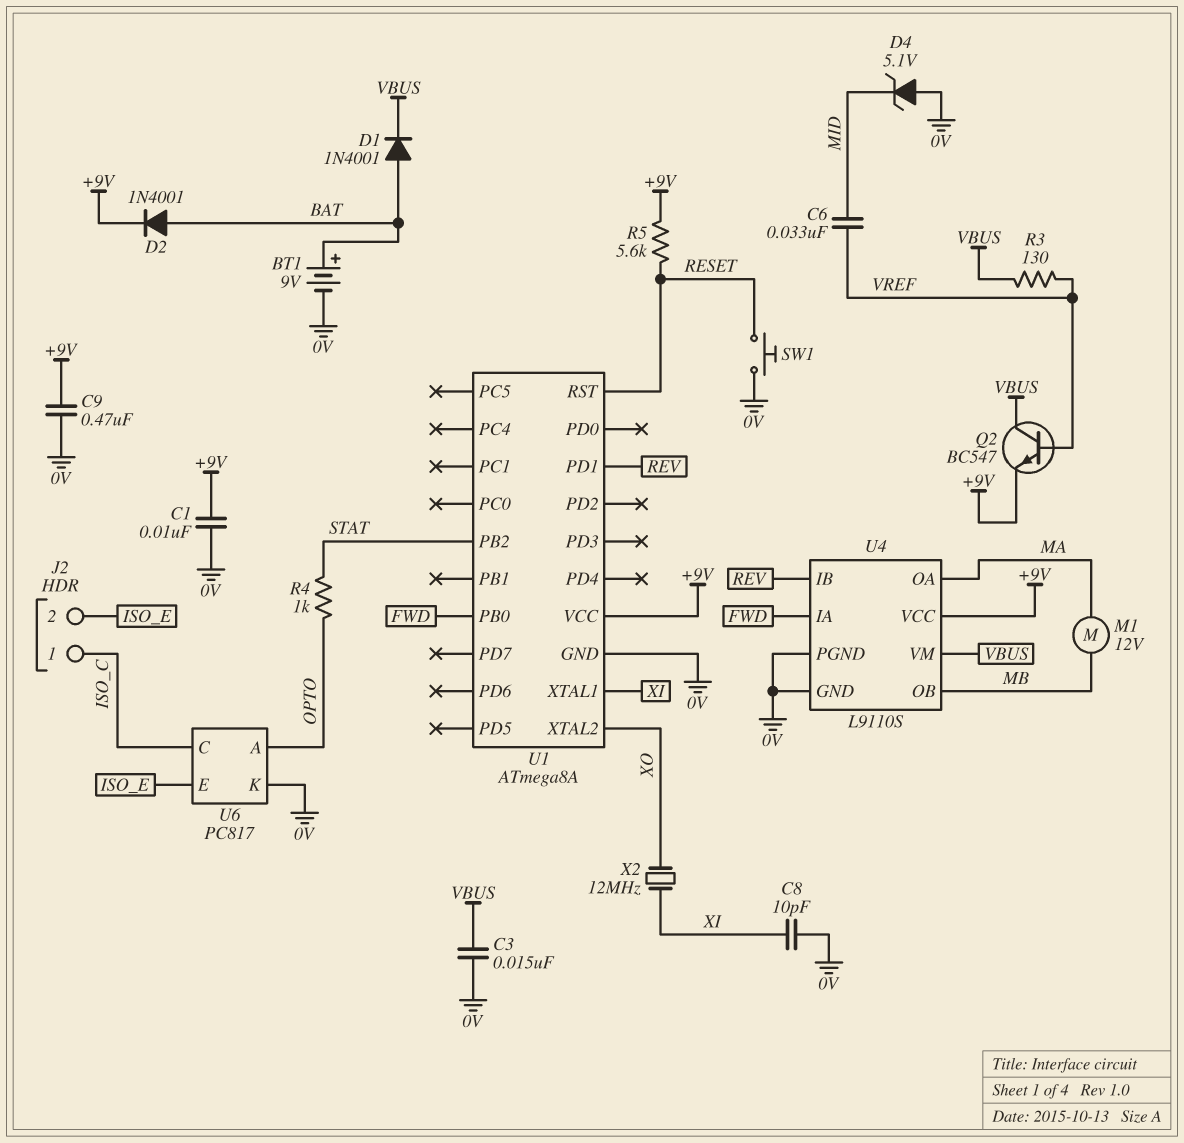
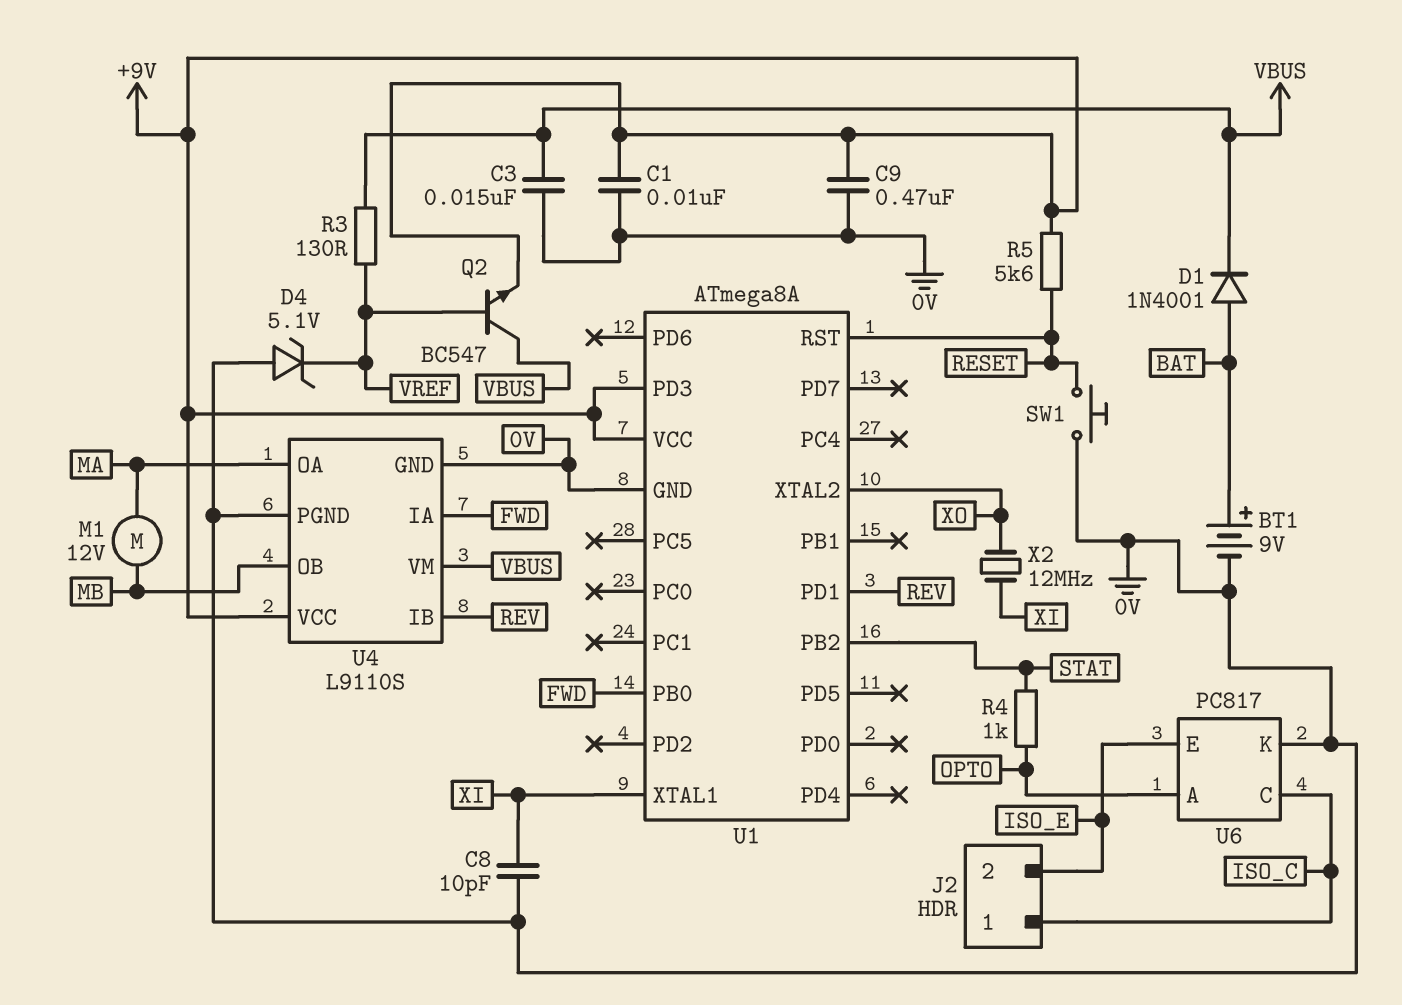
C6: 33nF (MID, VREF) -> none
D2: diode 1N4001 (A BAT, K +9V) -> none
D4: zener 5.1V (A 0V, K MID) -> zener 5.1V (A 0V, K VREF)
U1 pin PD3: none -> +9V

